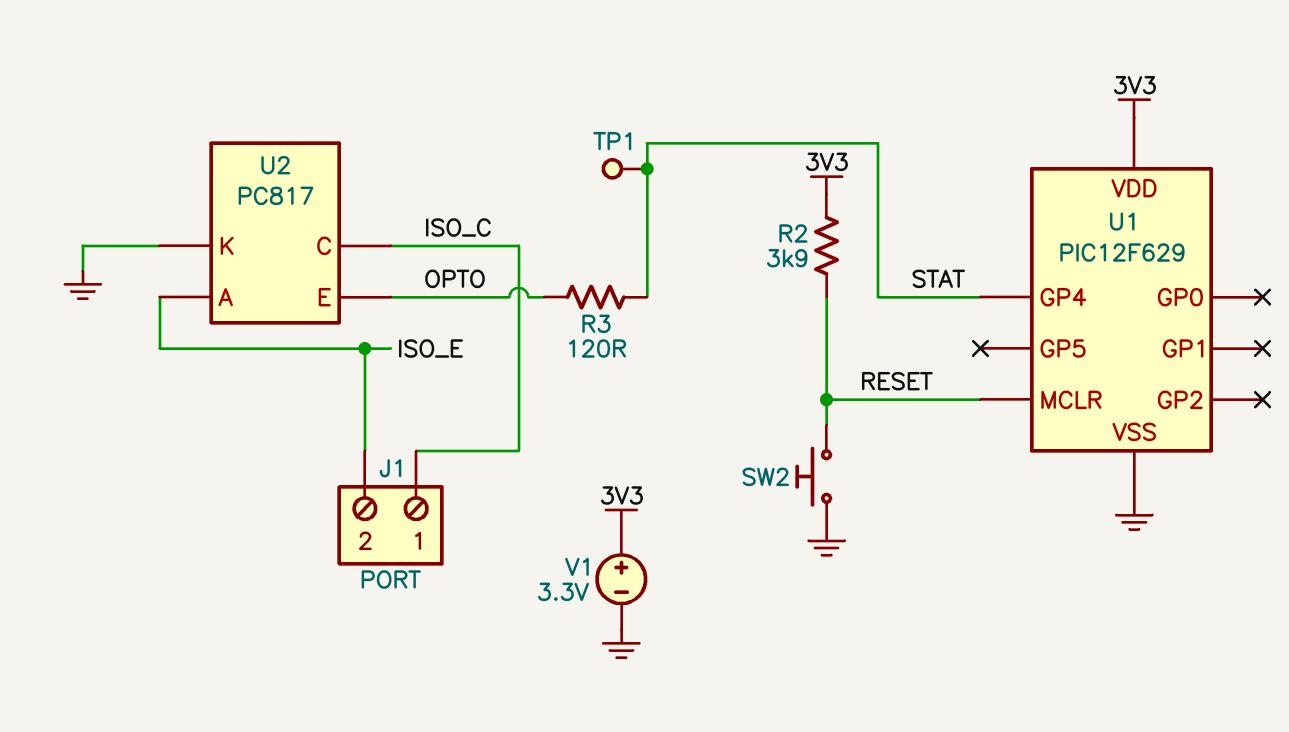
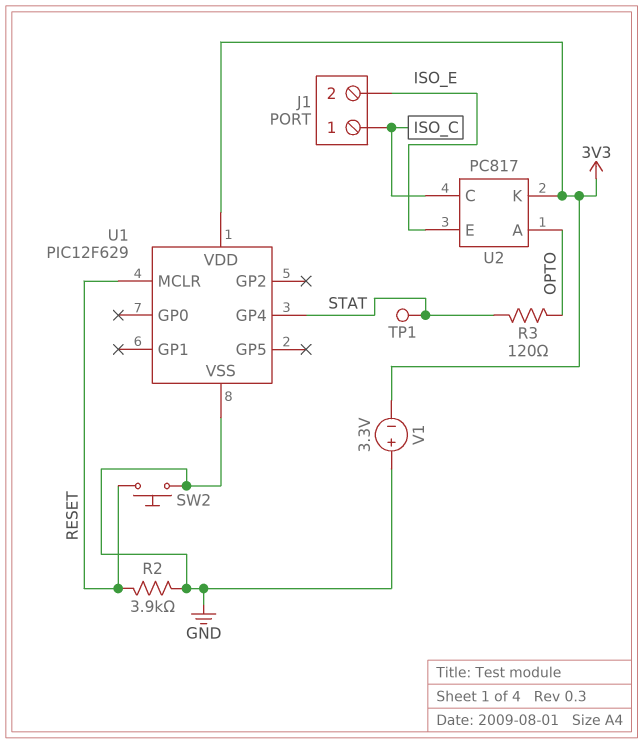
R2: 3.9k (3V3, RESET) -> 3.9k (GND, RESET)
U2 pin A: ISO_E -> OPTO
U2 pin E: OPTO -> ISO_E
U2 pin K: GND -> 3V3
V1: 3.3V (plus 3V3, minus GND) -> 3.3V (plus GND, minus 3V3)

